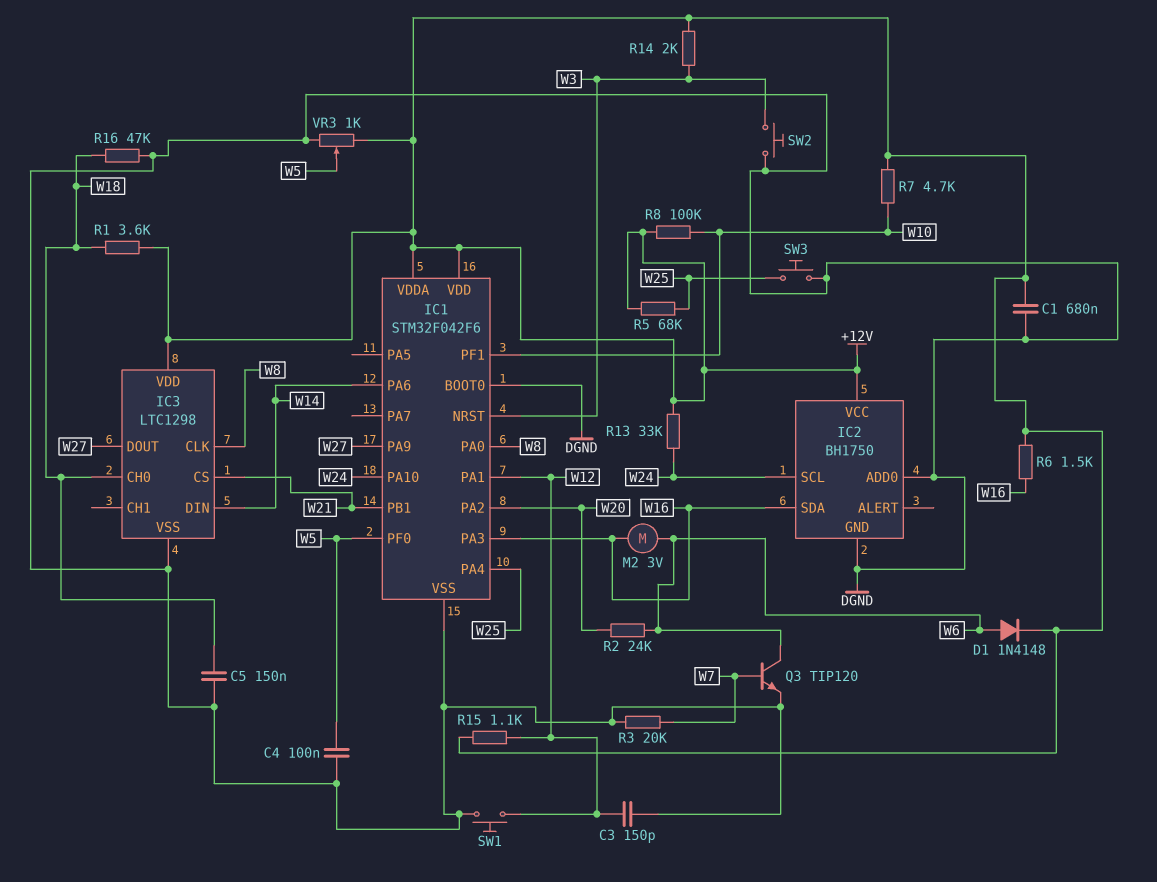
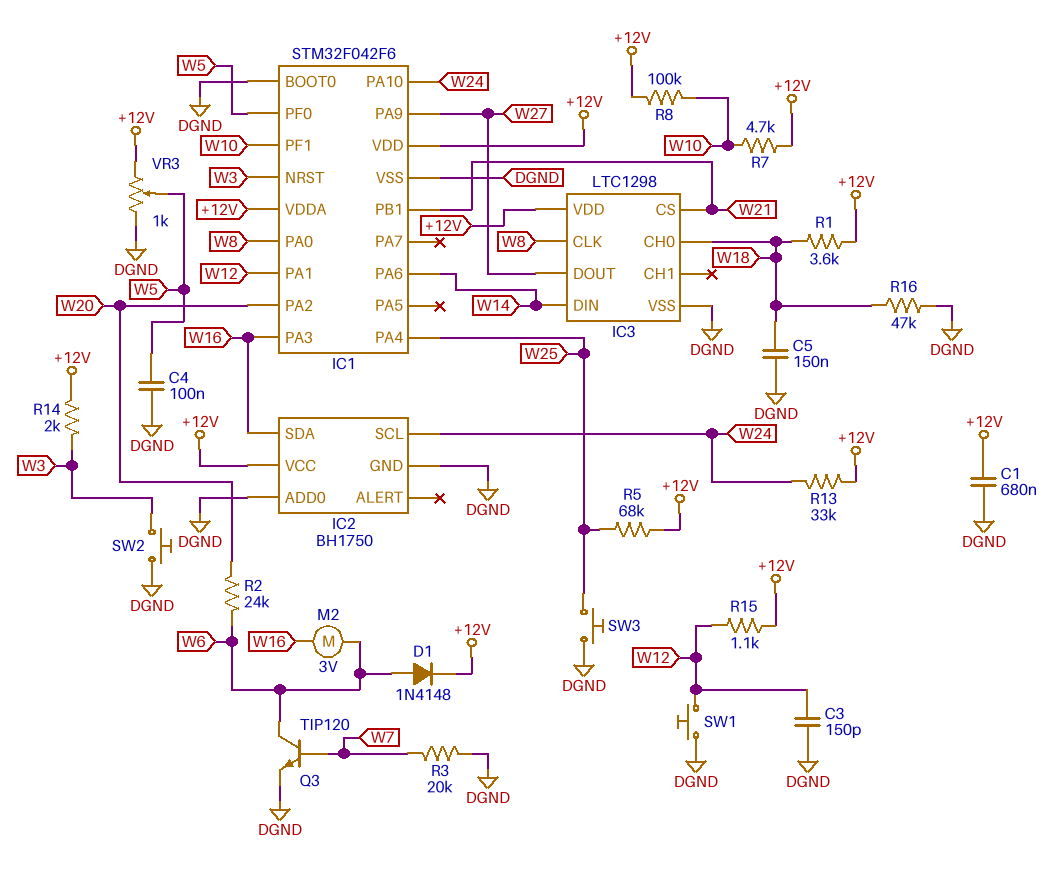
R6: 1.5k (+12V, W16) -> none

